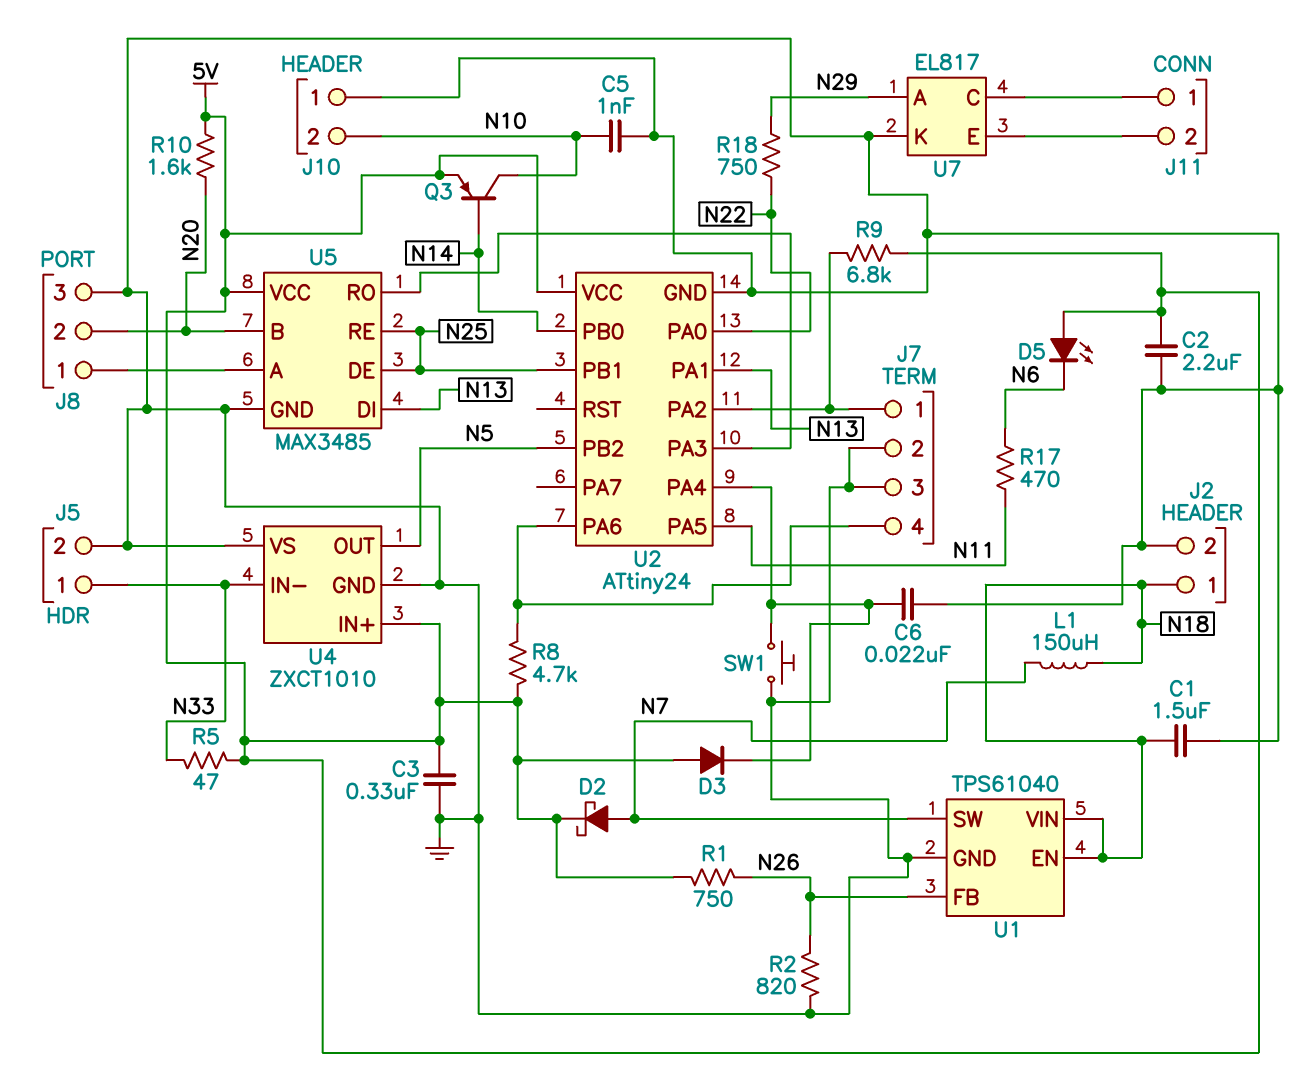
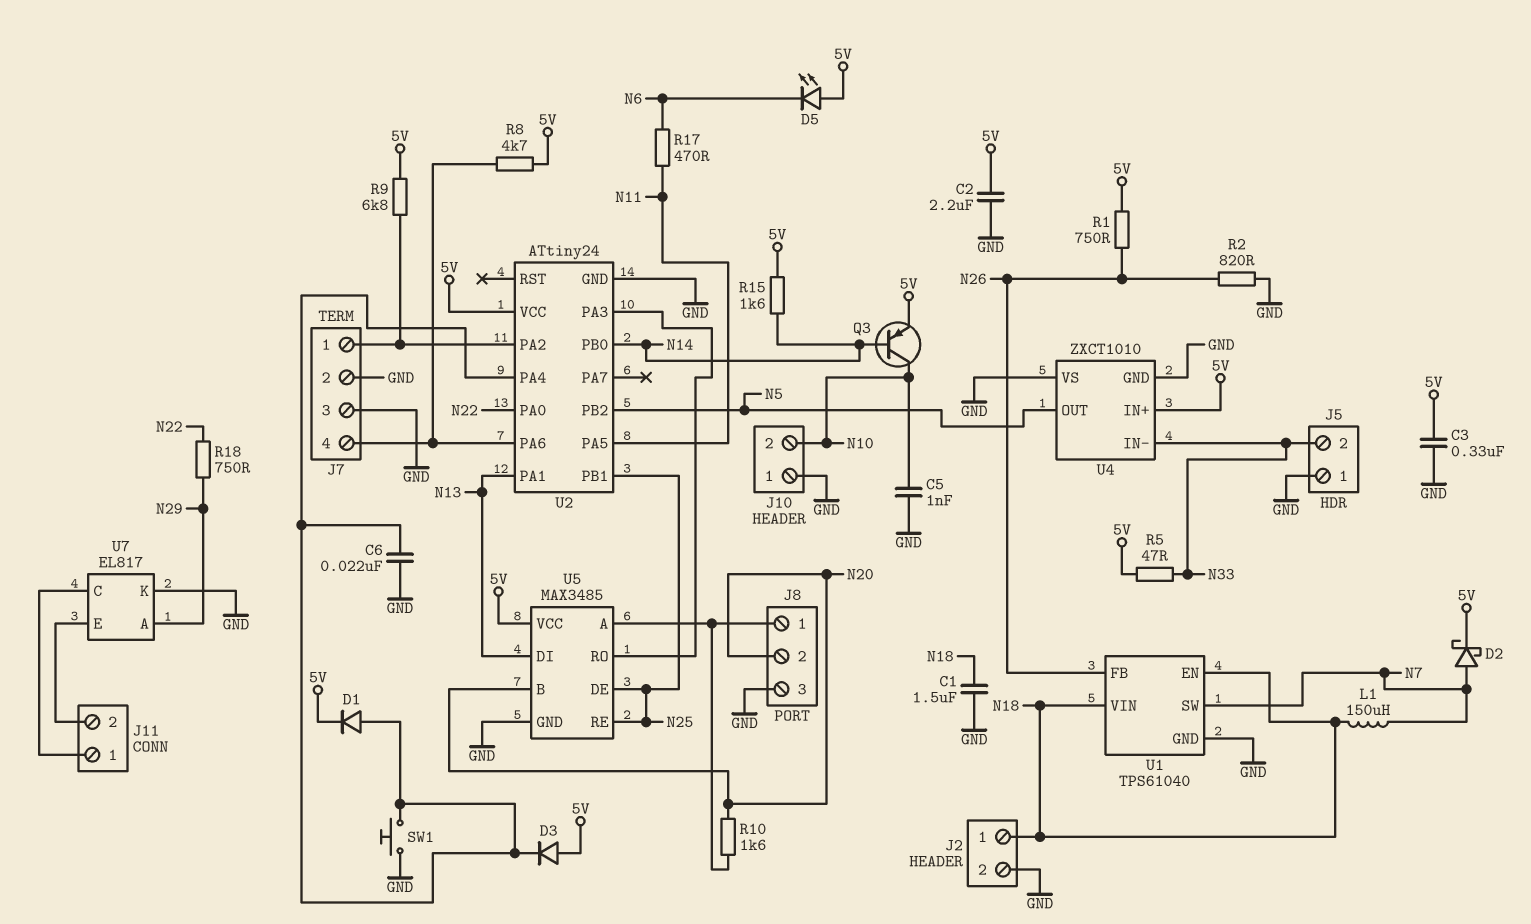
D1: none -> diode (A U2/PA4, K 5V)
J5 pin 1: N33 -> GND
J5 pin 2: GND -> N33
R10: 1.6k (5V, N20) -> 1.6k (J8/1, N20)
R15: none -> 1.6k (5V, N14)

